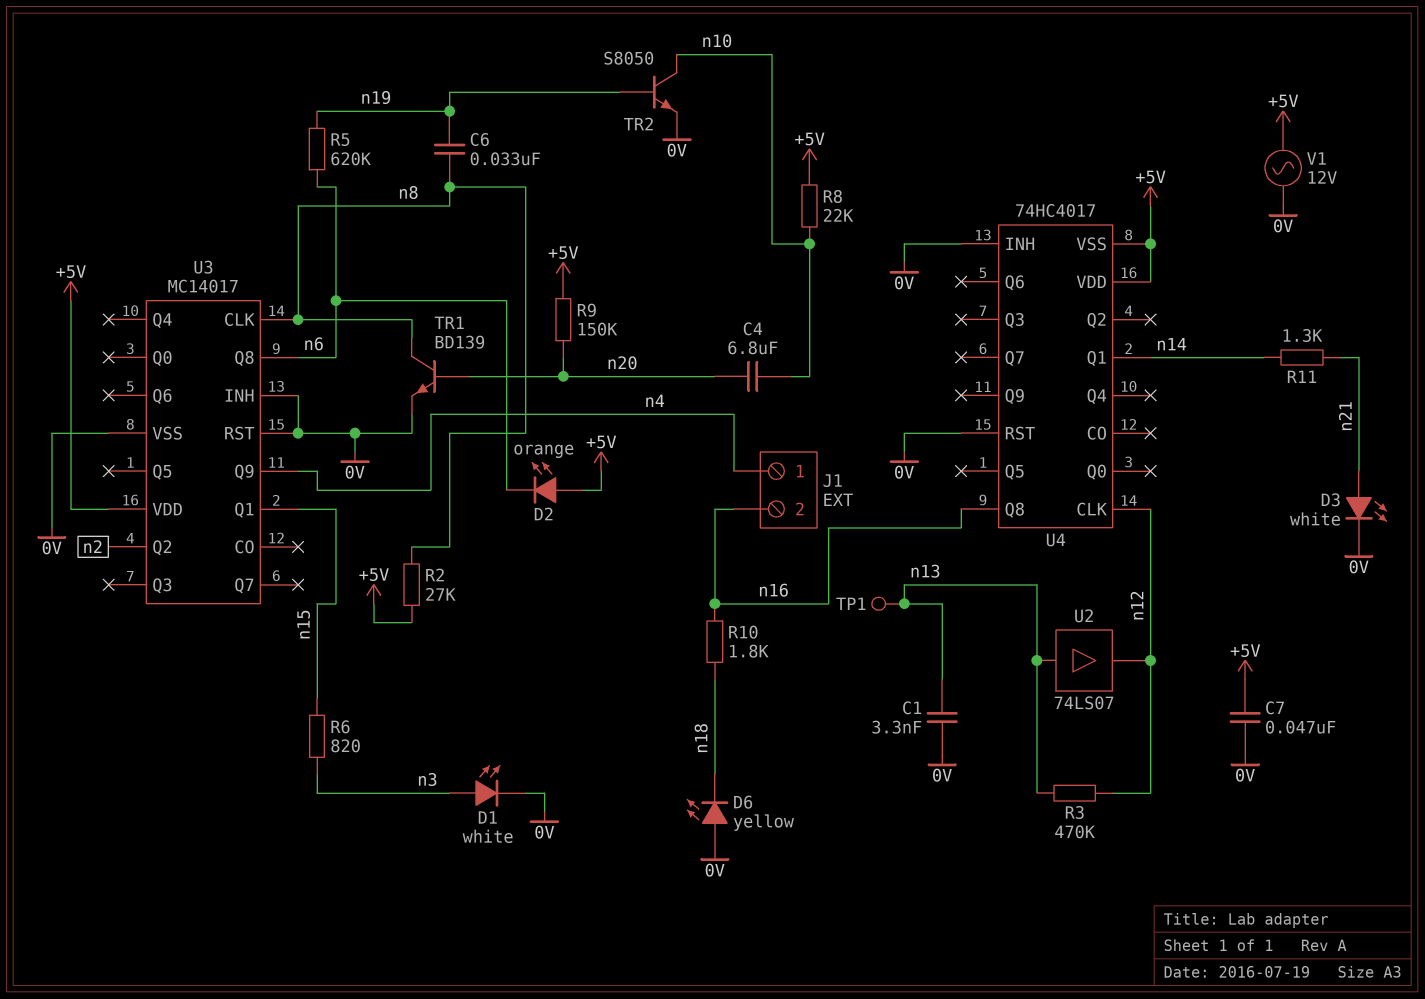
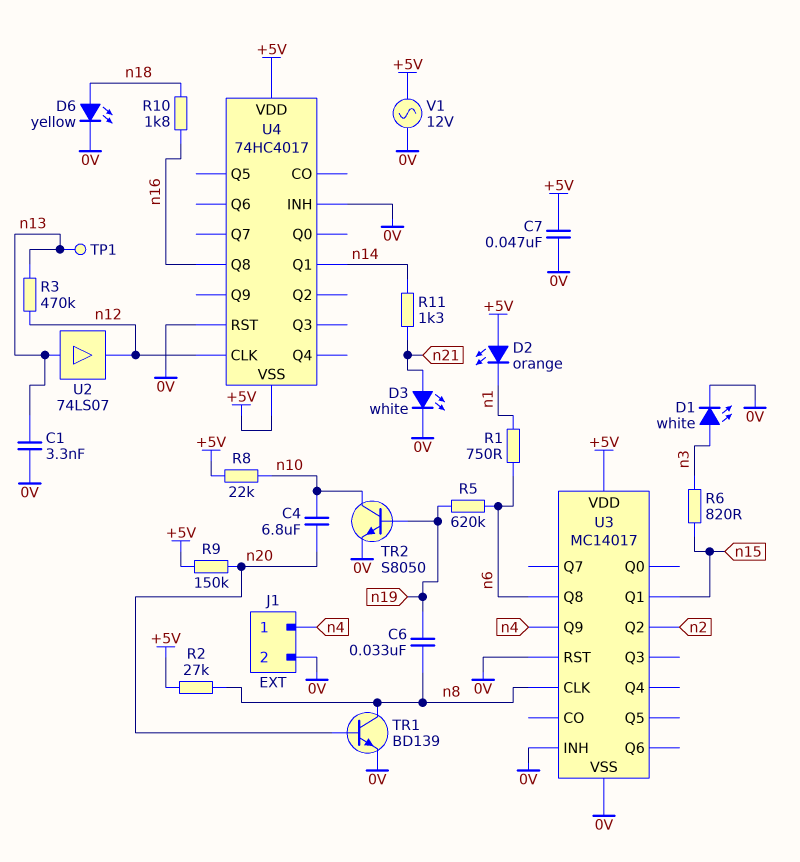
D2: LED orange (A +5V, K n6) -> LED orange (A +5V, K n1)
D6: LED yellow (A 0V, K n18) -> LED yellow (A n18, K 0V)
J1 pin 2: n16 -> 0V
R1: none -> 750 (n1, n6)

